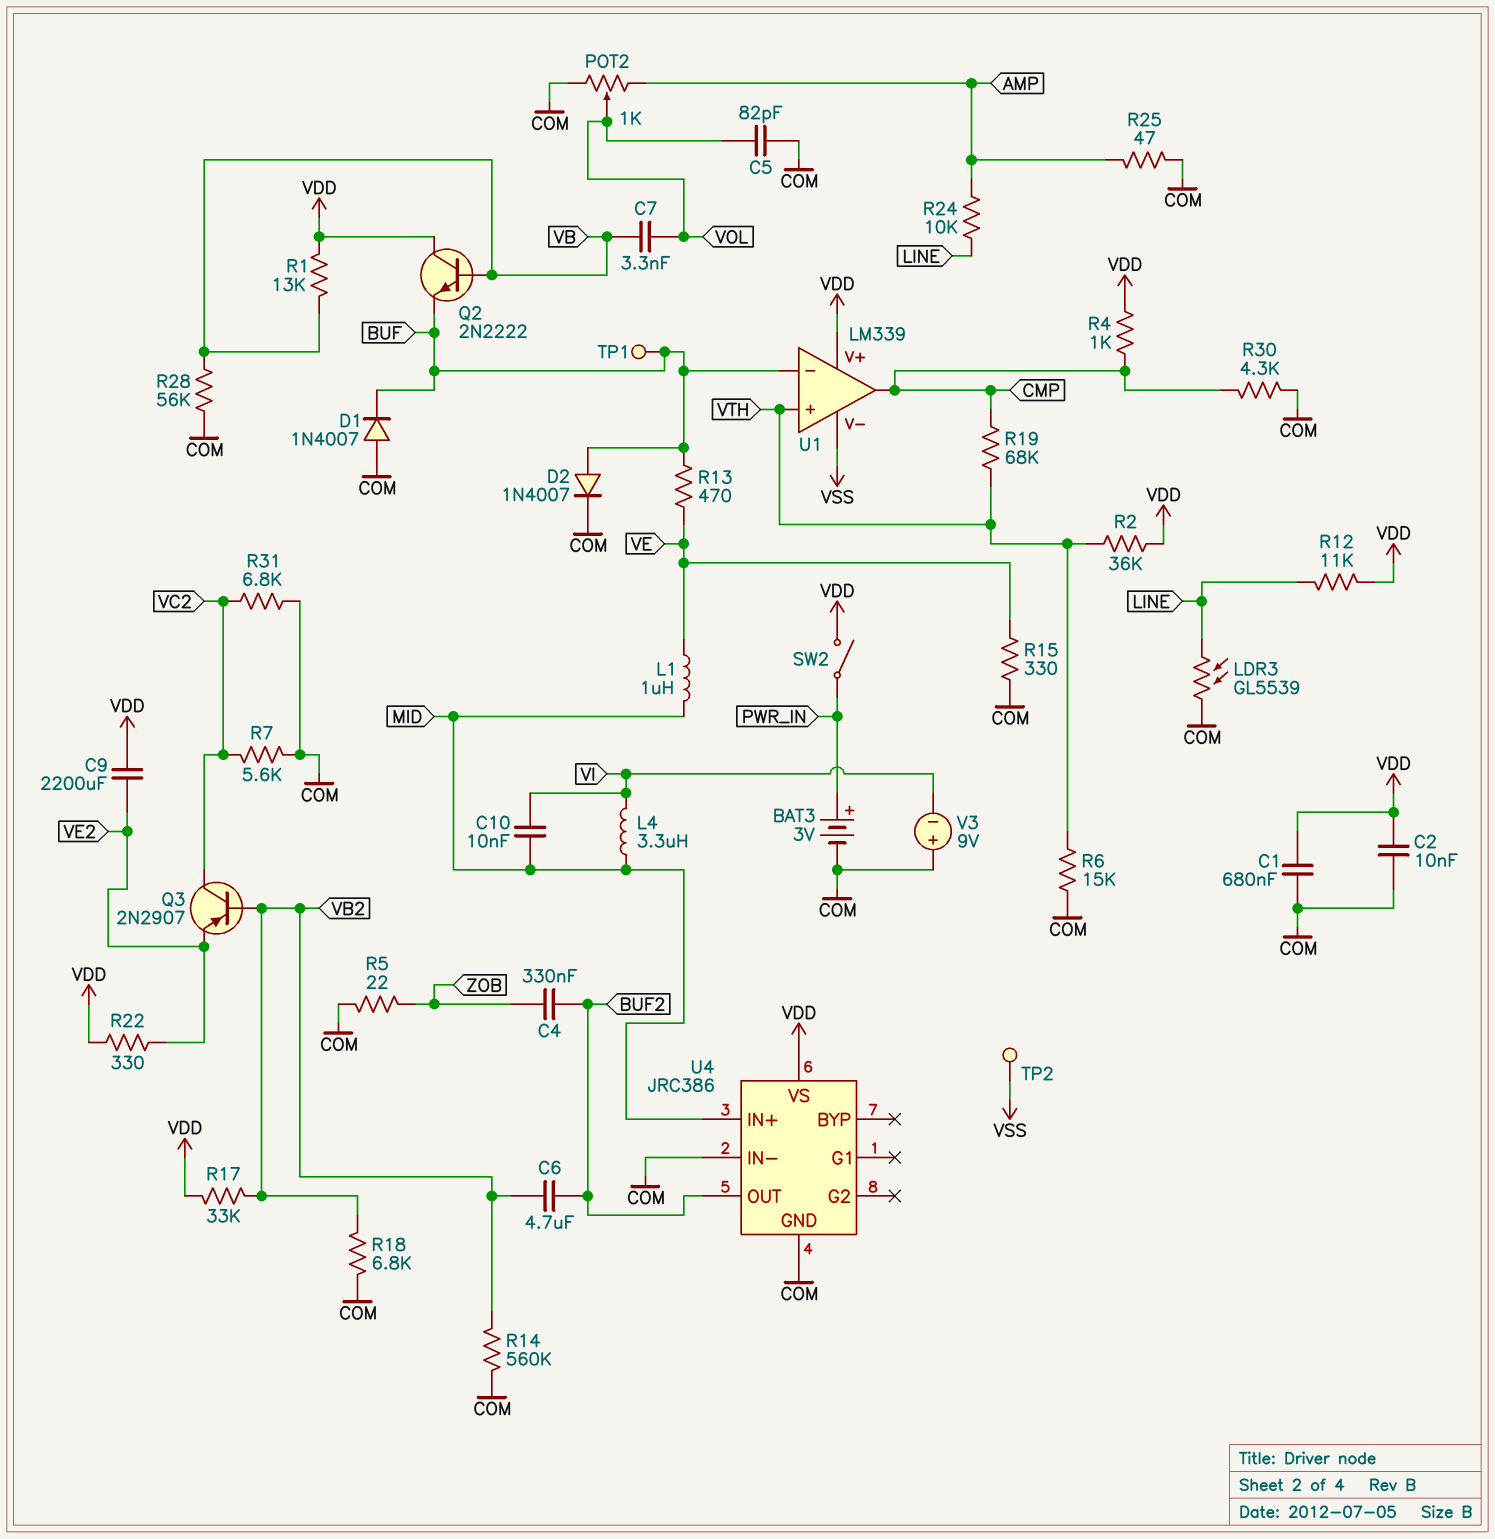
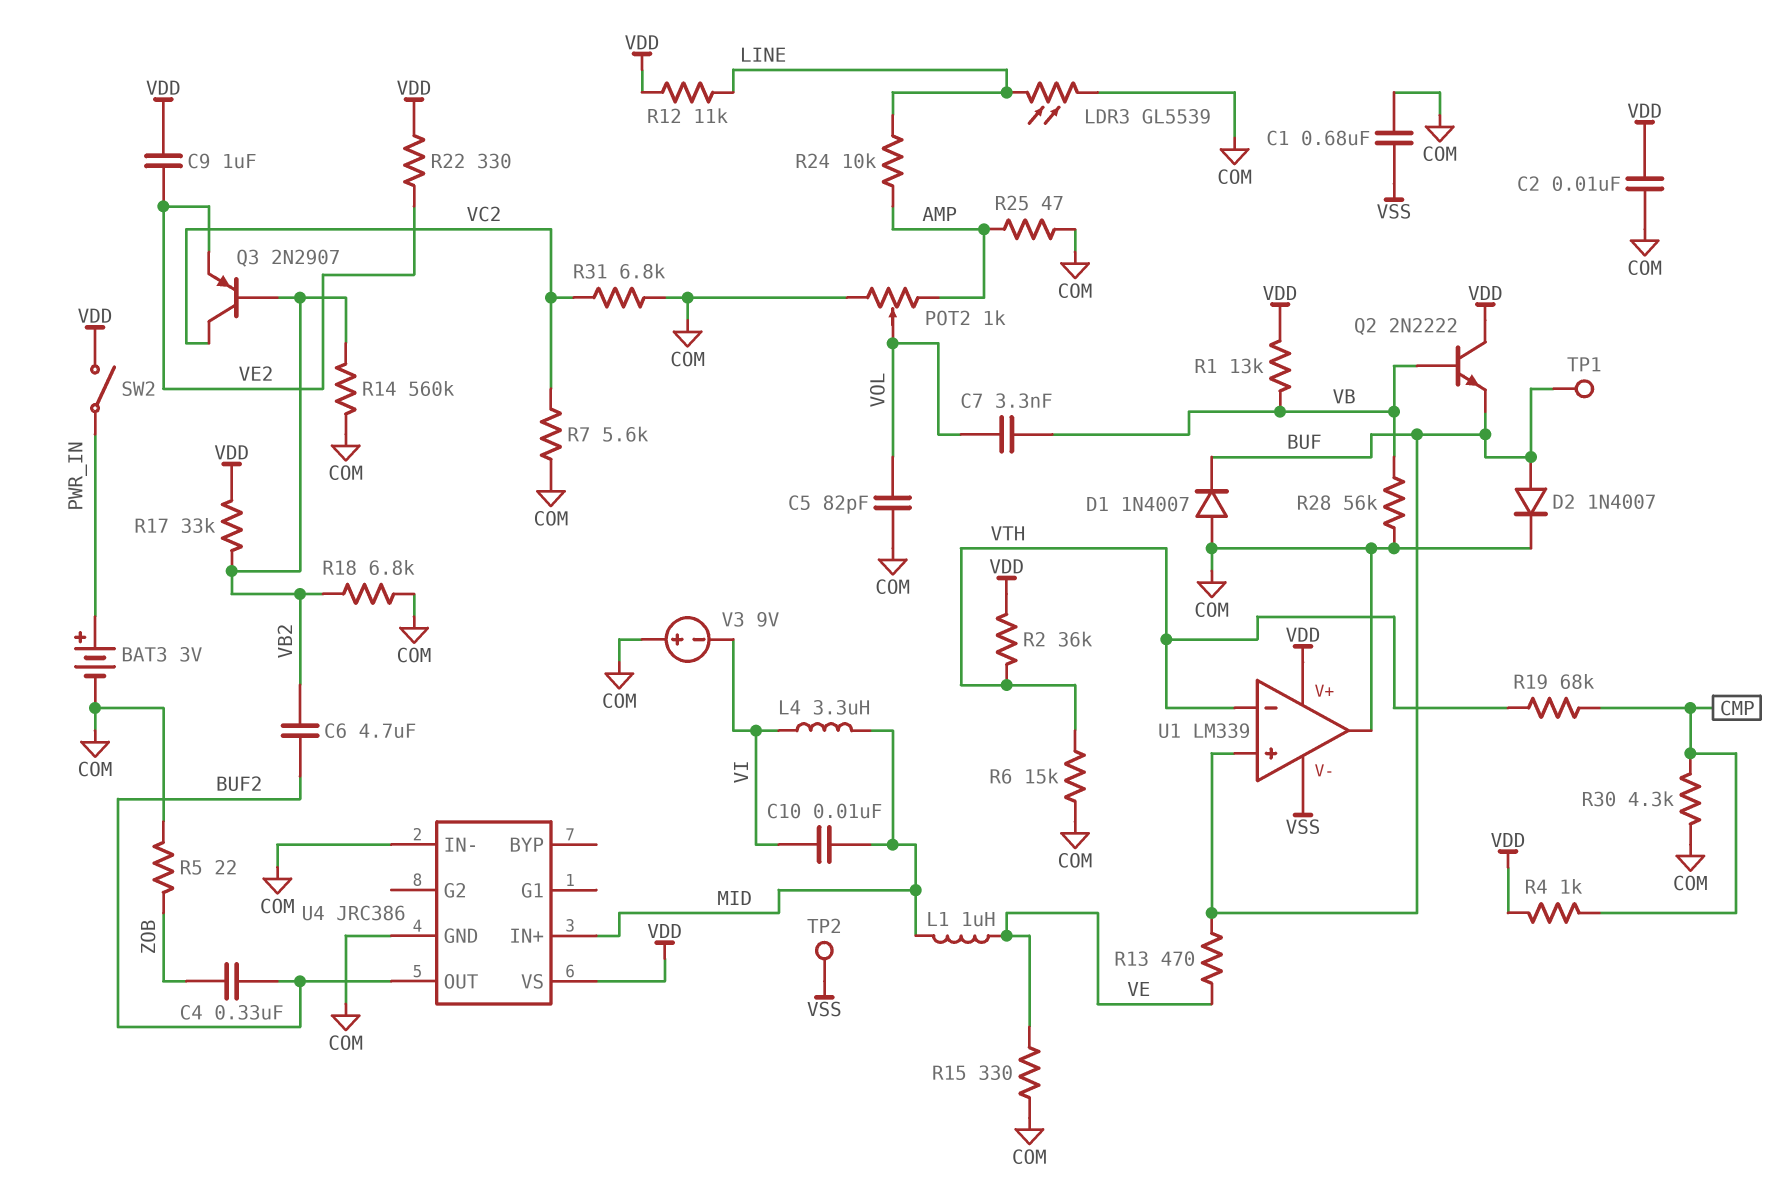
C1: 680nF (COM, VDD) -> 680nF (COM, VSS)
C9: 2200uF (VDD, VE2) -> 1uF (VDD, VE2)
U1 pin in+: VTH -> BUF
U1 pin in-: BUF -> VTH
U1 pin out: CMP -> COM

